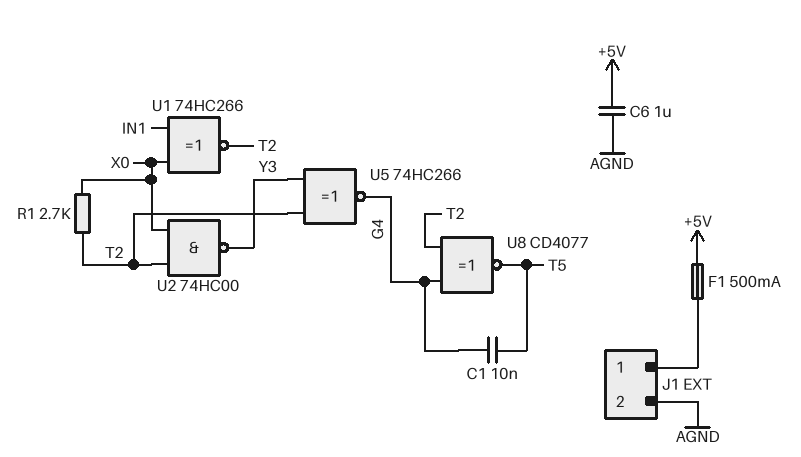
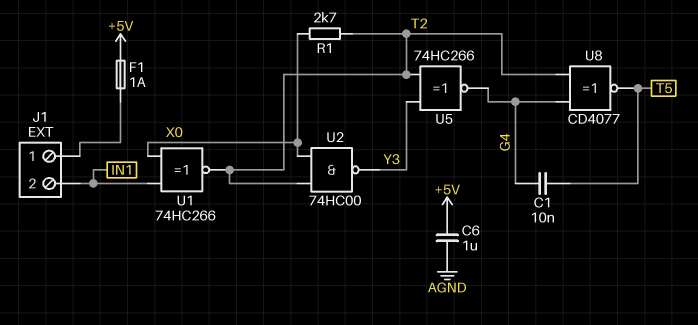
F1: 500mA (+5V, J1/1) -> 1A (+5V, J1/1)
J1 pin 2: AGND -> IN1

